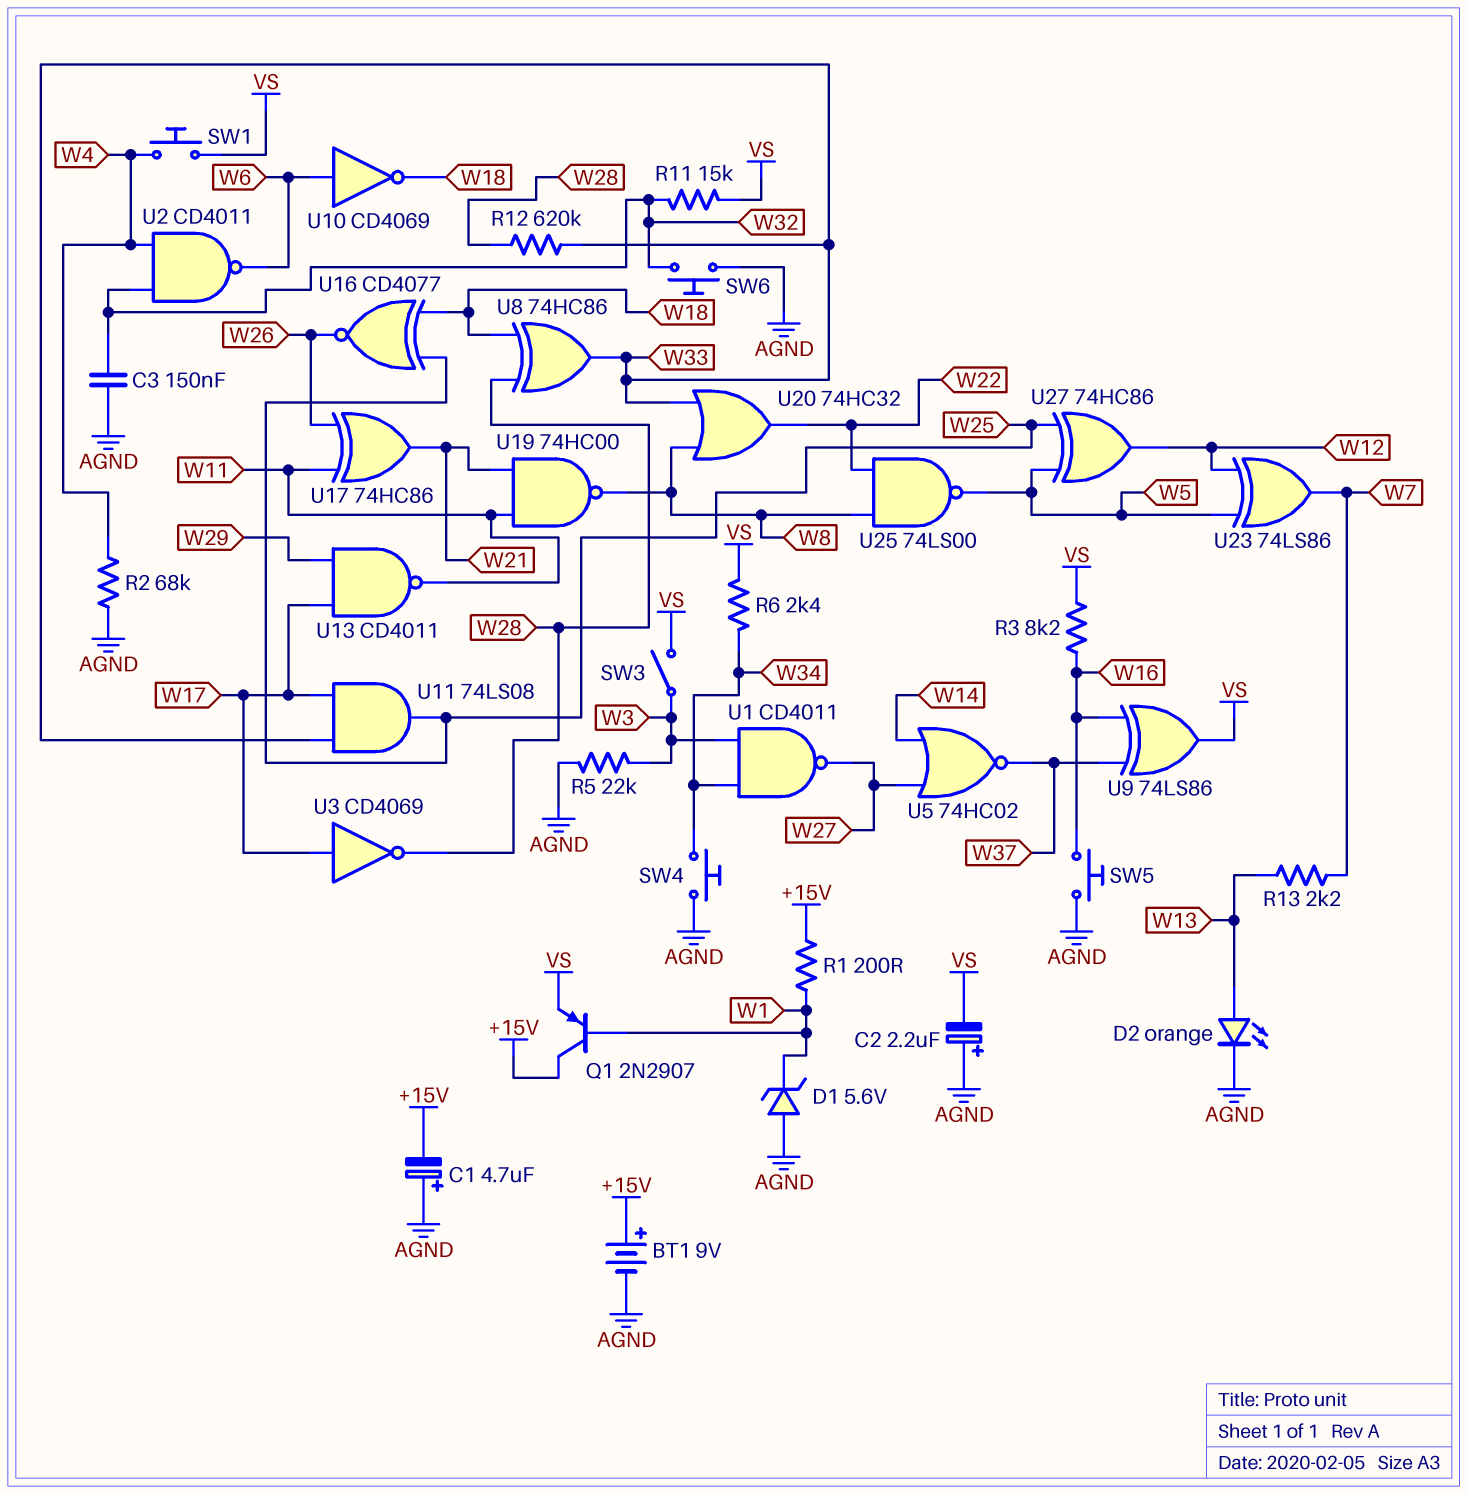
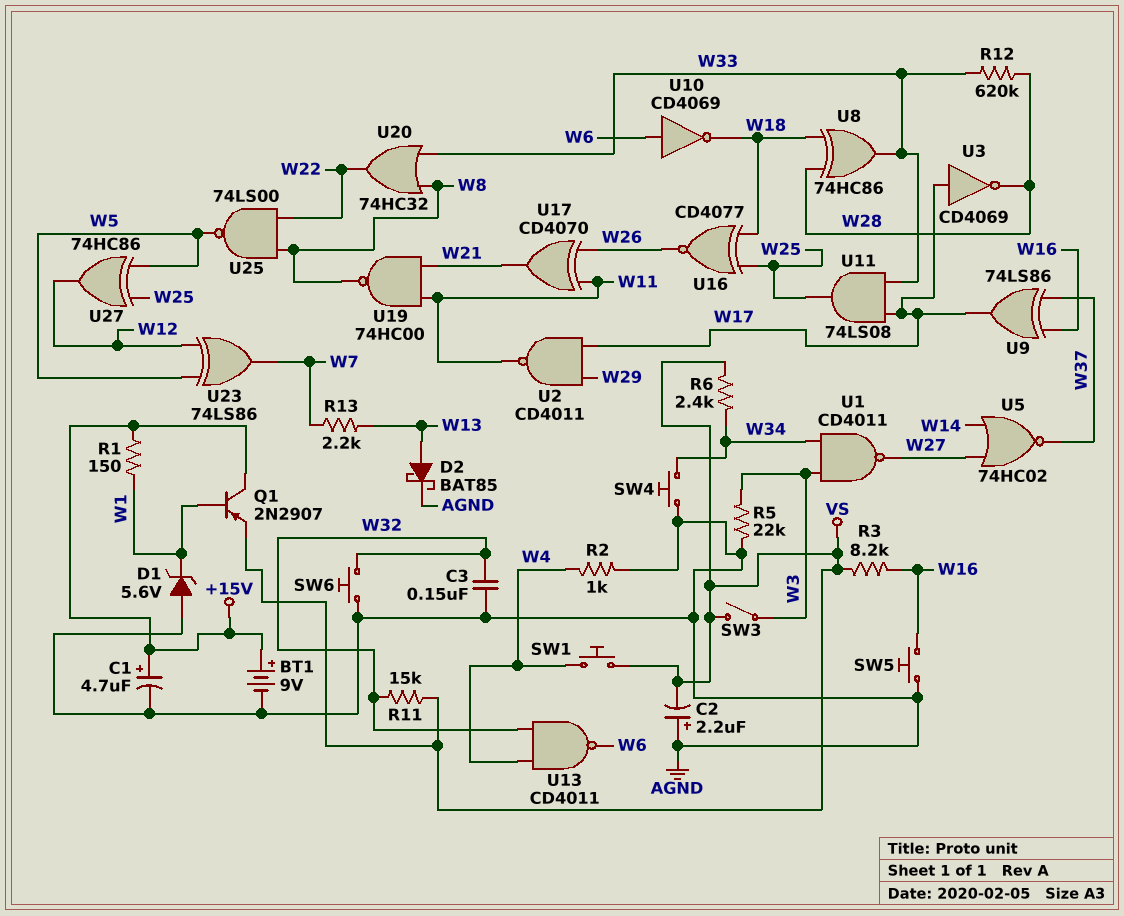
C1: 4.7uF (plus AGND, minus +15V) -> 4.7uF (plus +15V, minus AGND)
D2: LED orange (A W13, K AGND) -> schottky BAT85 (A W13, K AGND)
R1: 200 (+15V, W1) -> 150 (+15V, W1)
R2: 68k (AGND, W4) -> 1k (AGND, W4)
U2: NAND CD4011 (in W4, in W32, out W6) -> NAND CD4011 (in W17, in W29, out W11)
U9: XOR 74LS86 (in W16, in W37, out VS) -> XOR 74LS86 (in W16, in W37, out W17)
U13: NAND CD4011 (in W17, in W29, out W11) -> NAND CD4011 (in W4, in W32, out W6)
U17: XOR 74HC86 (in W11, in W26, out W21) -> XOR CD4070 (in W11, in W26, out W21)

